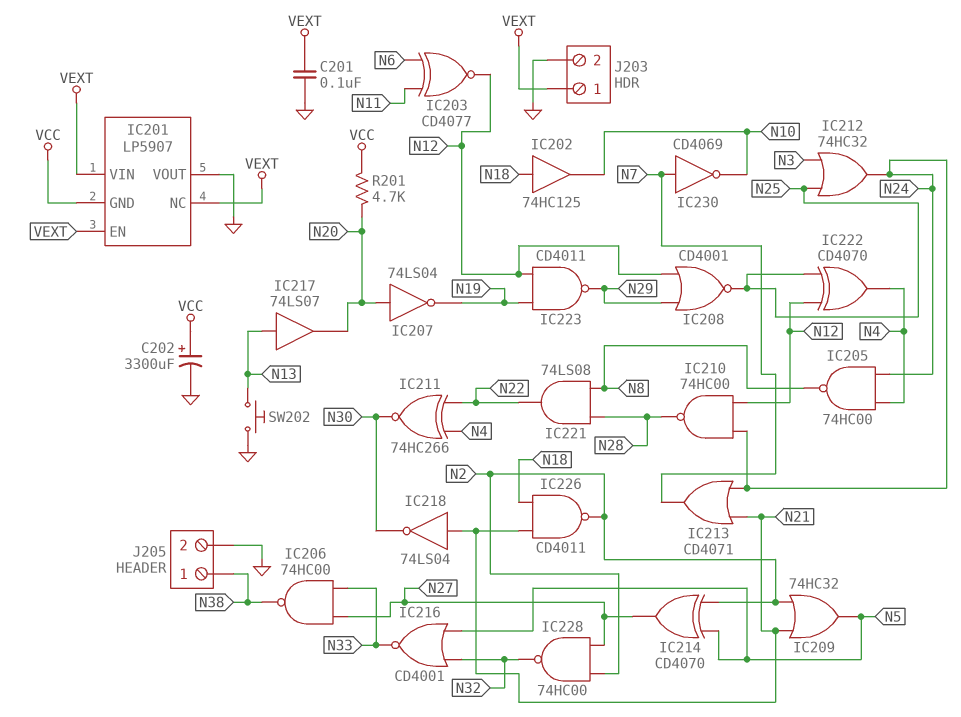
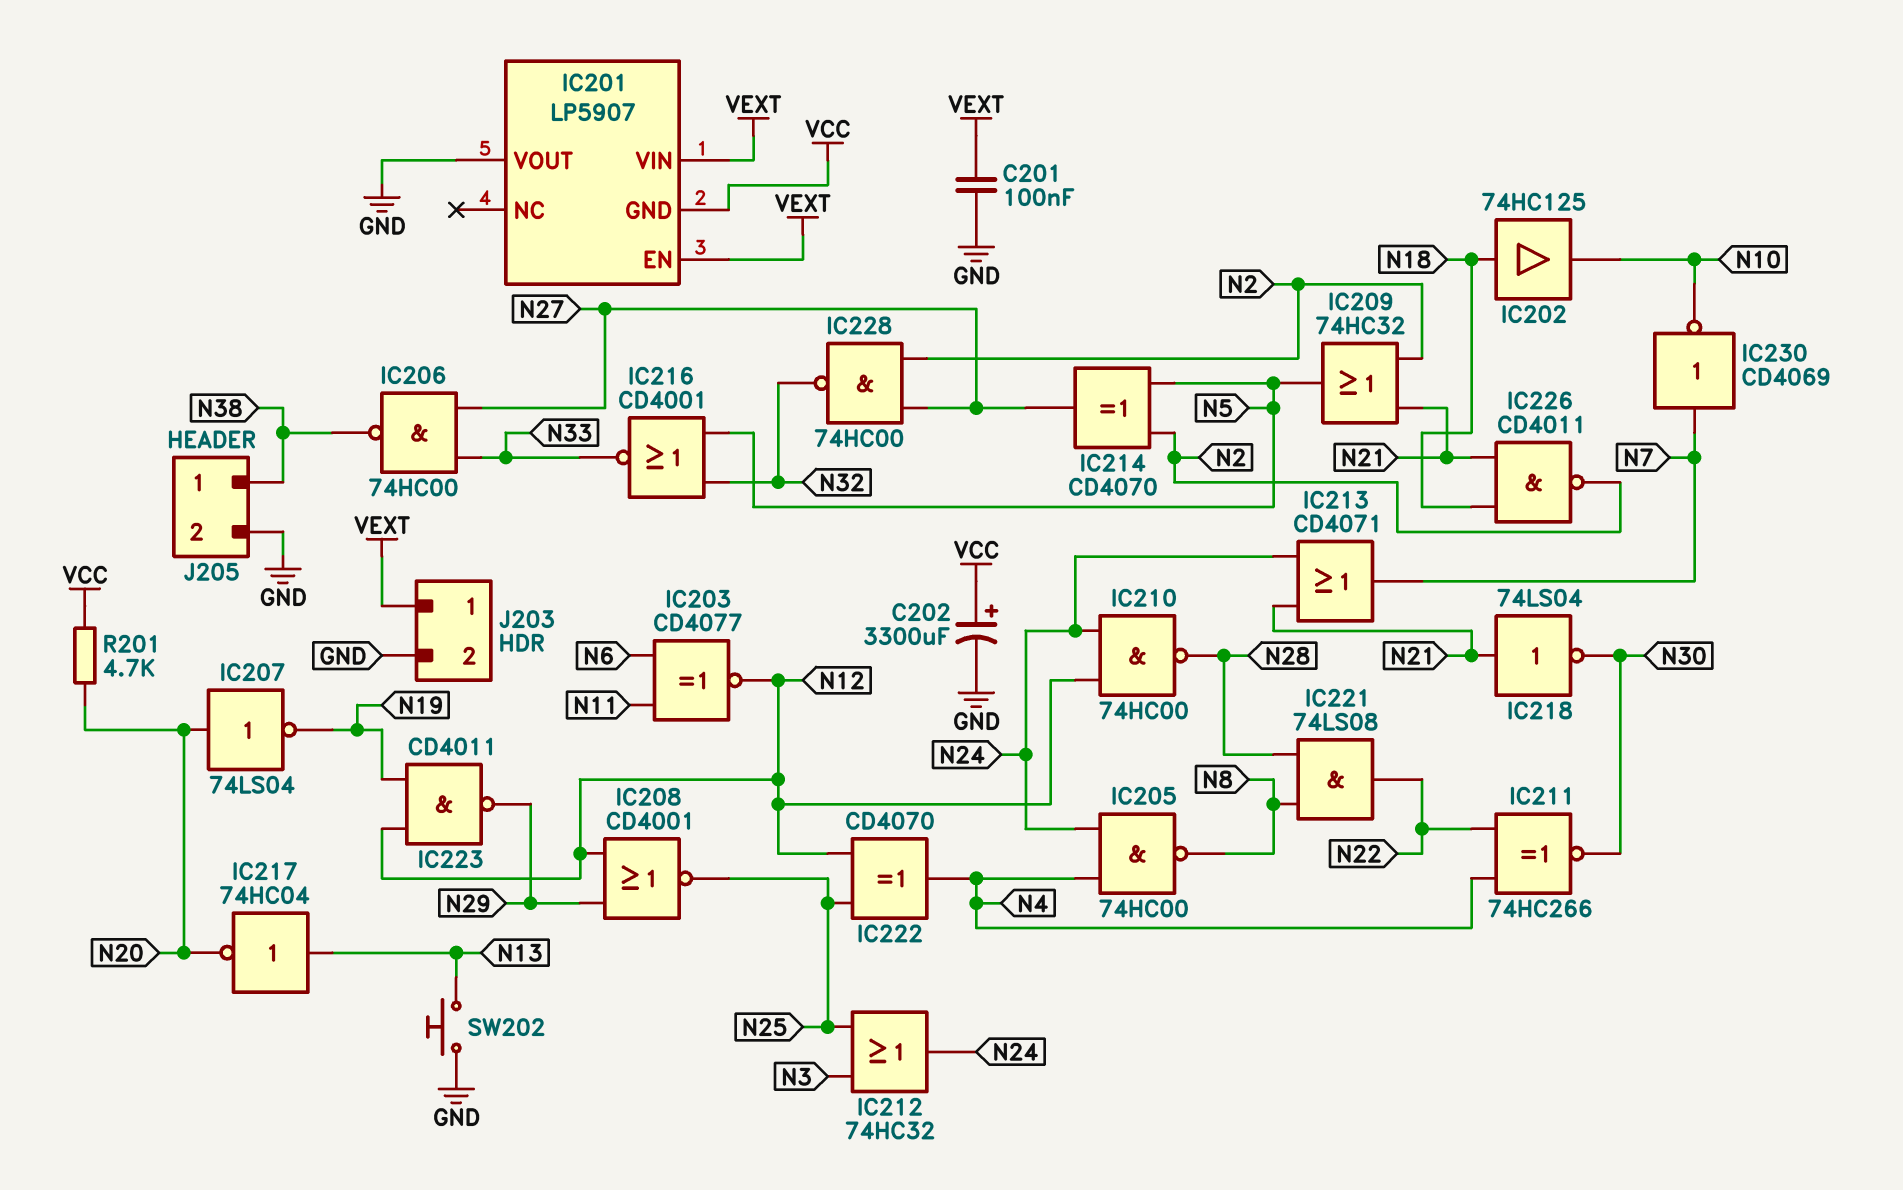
IC201 pin NC: VEXT -> none
IC217: buffer 74LS07 (in N13, out N20) -> NOT 74HC04 (in N13, out N20)

